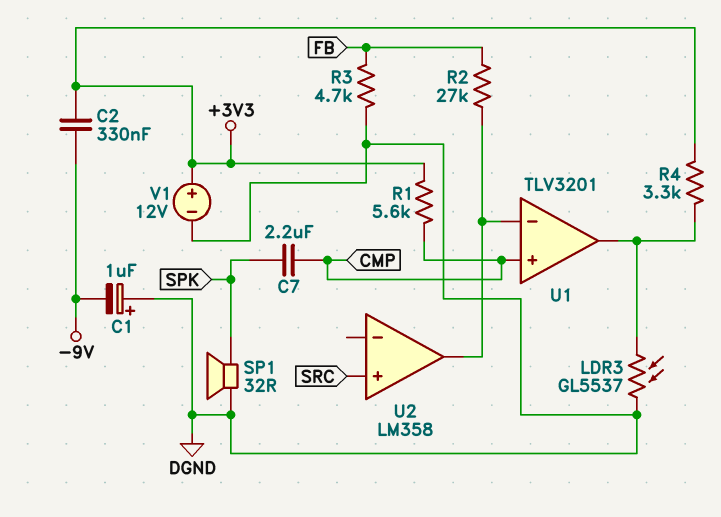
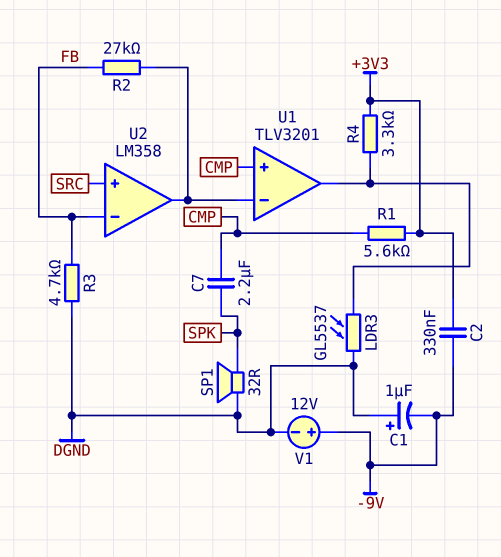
U2 pin in-: none -> FB
V1: 12V (plus +3V3, minus DGND) -> 12V (plus -9V, minus DGND)

